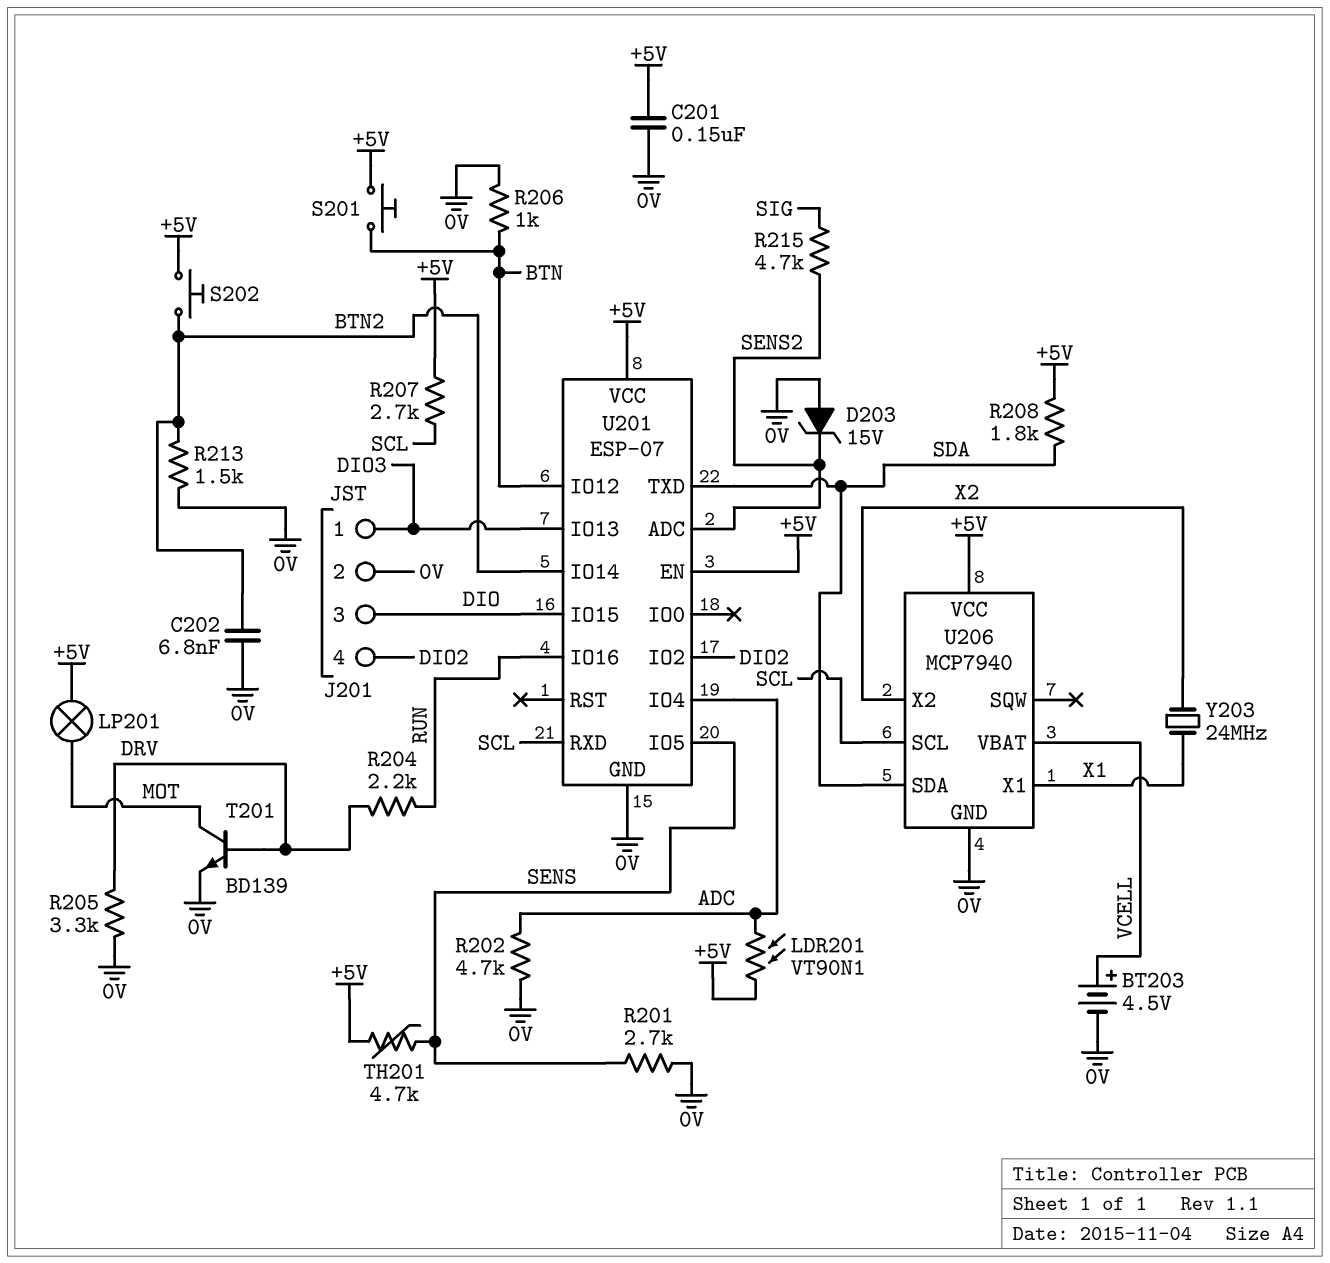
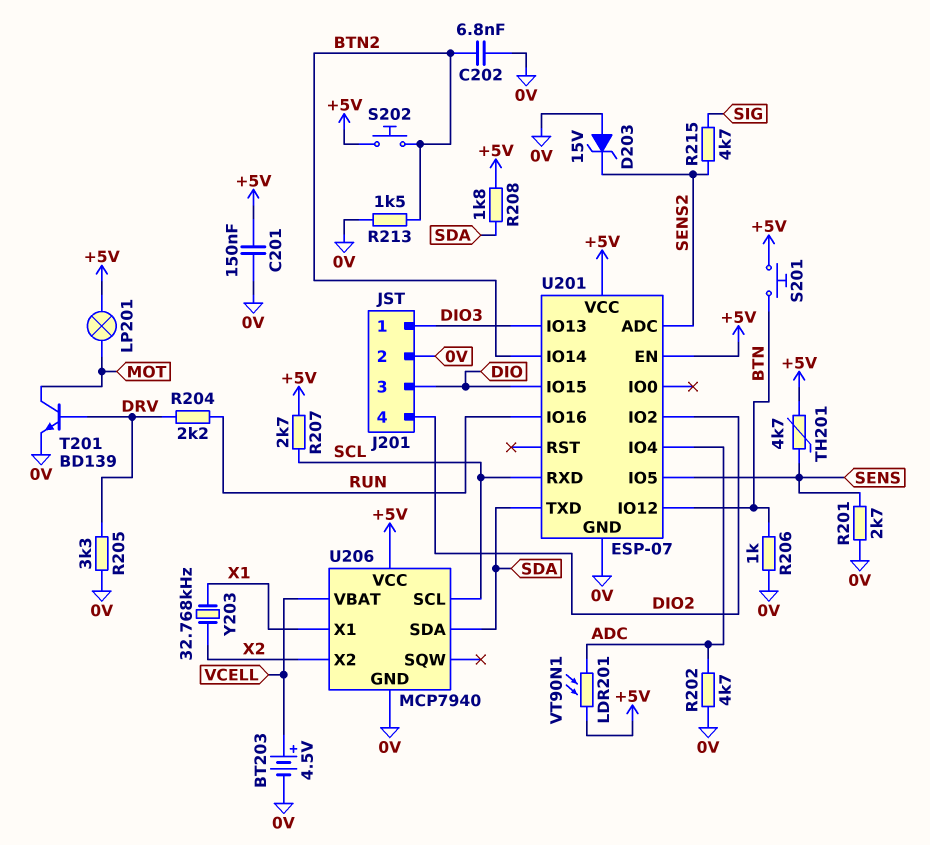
Y203: 24MHz (X1, X2) -> 32.768kHz (X1, X2)

